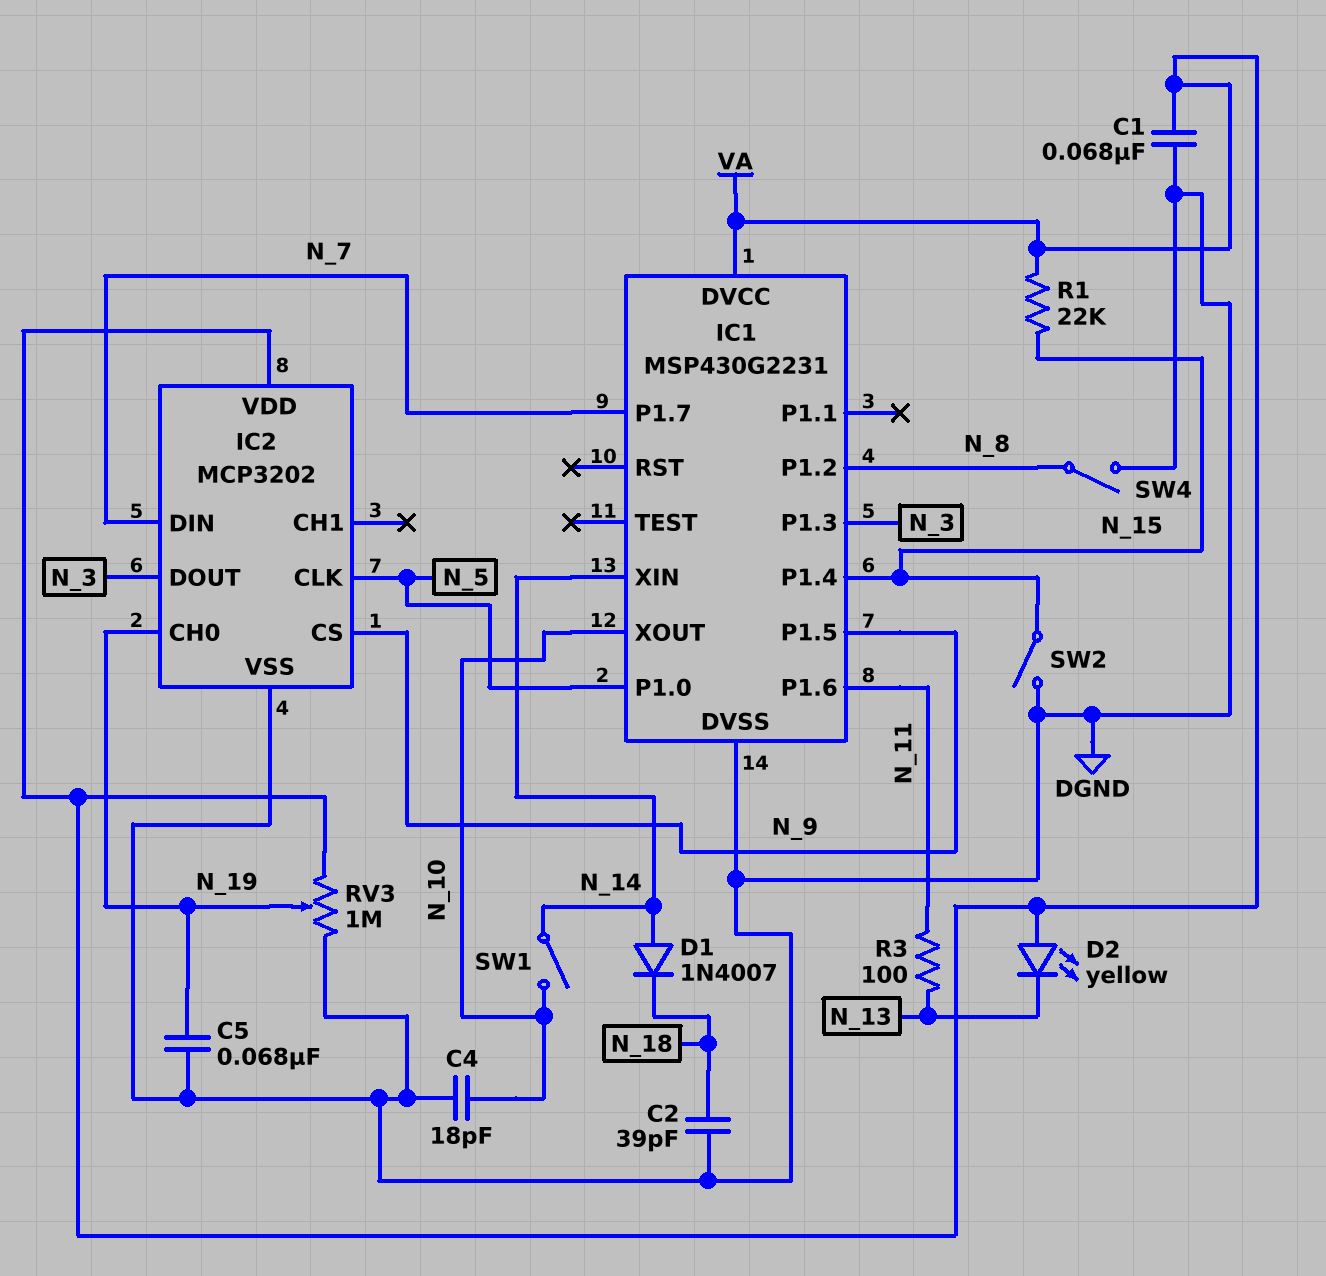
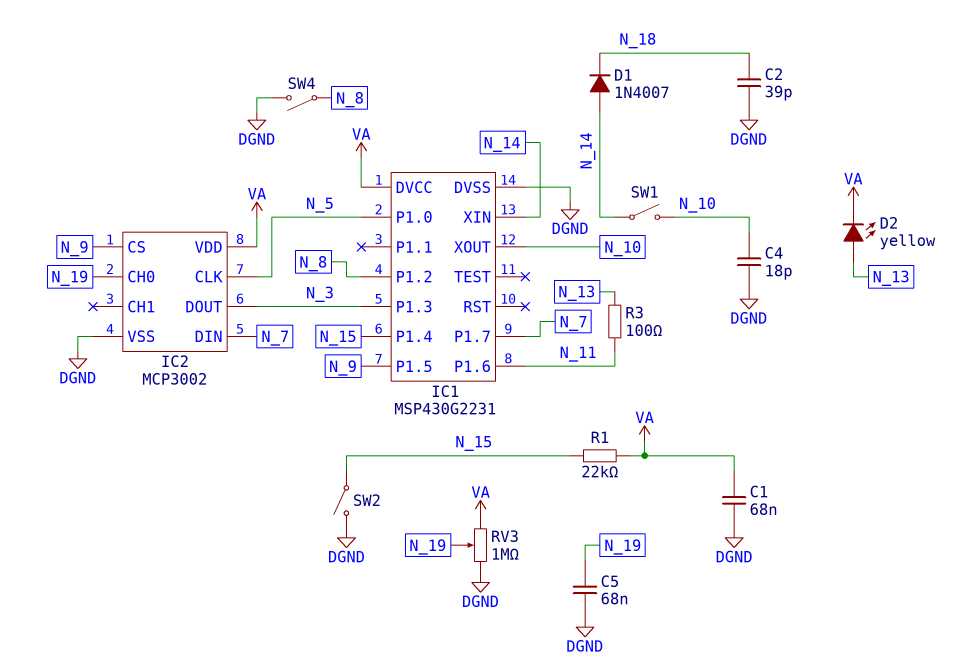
D2: LED yellow (A VA, K N_13) -> LED yellow (A N_13, K VA)
IC2: MCP3202 -> MCP3002

